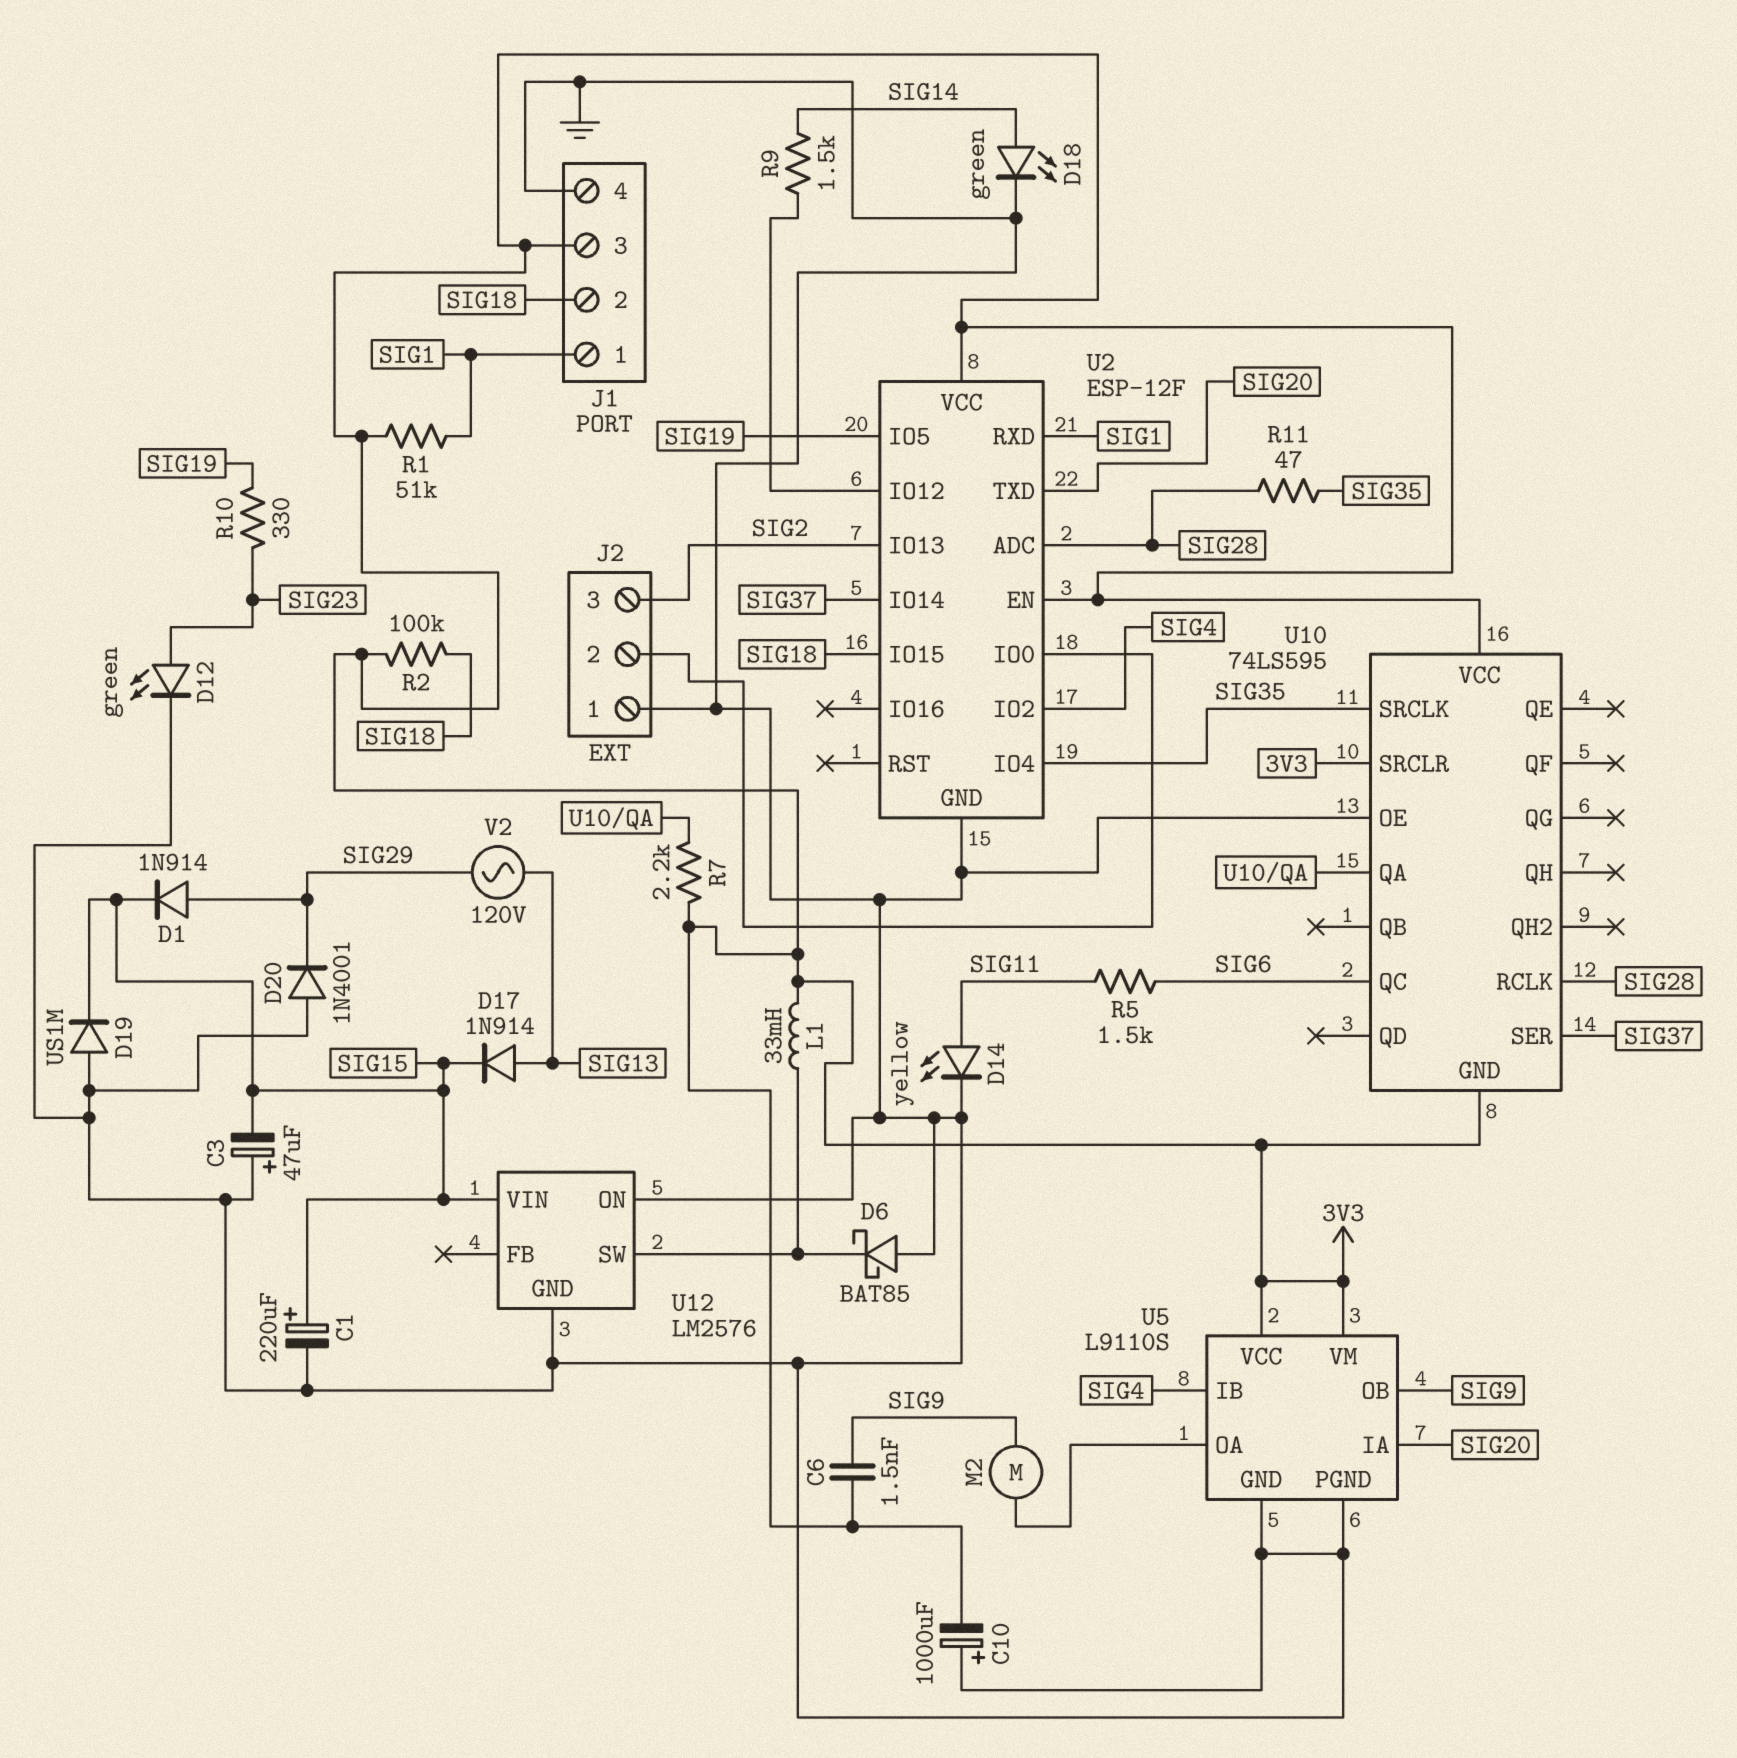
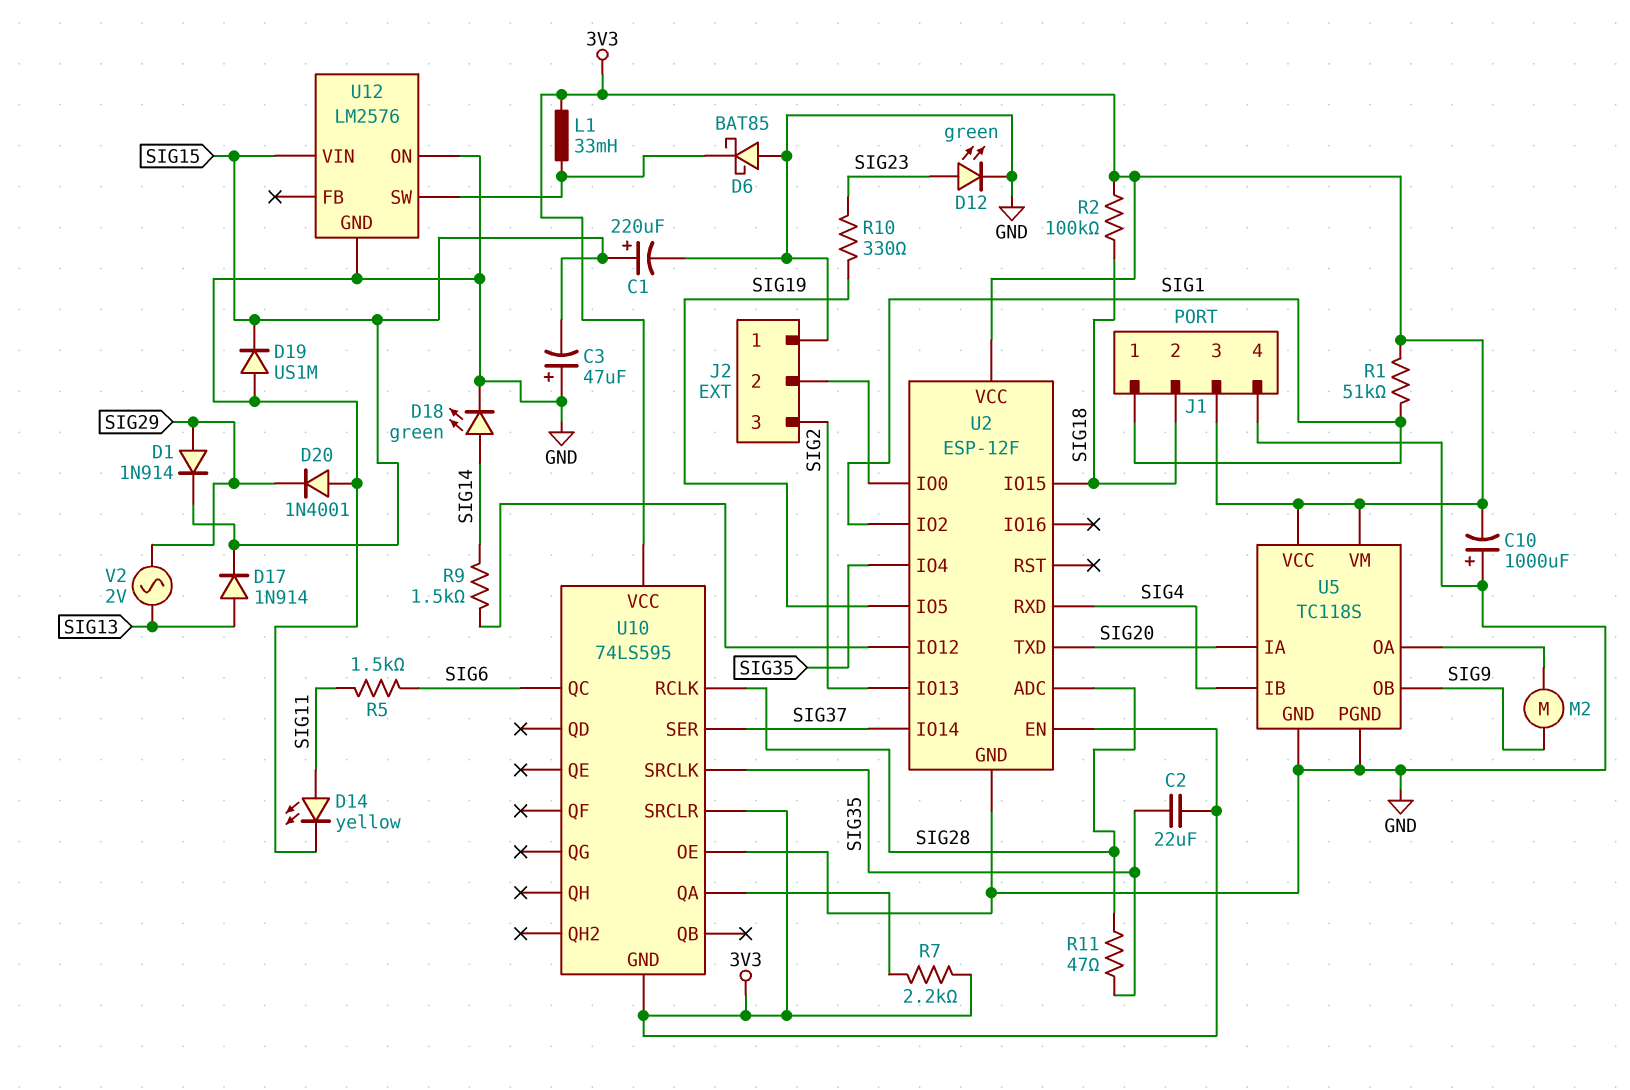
C2: none -> 22uF (3V3, SIG35)
C6: 1.5nF (3V3, SIG9) -> none
U2 pin IO2: SIG4 -> SIG1
U2 pin RXD: SIG1 -> SIG4
U5: L9110S -> TC118S
V2: AC 120V (SIG13, SIG29) -> AC 2V (SIG13, SIG29)

